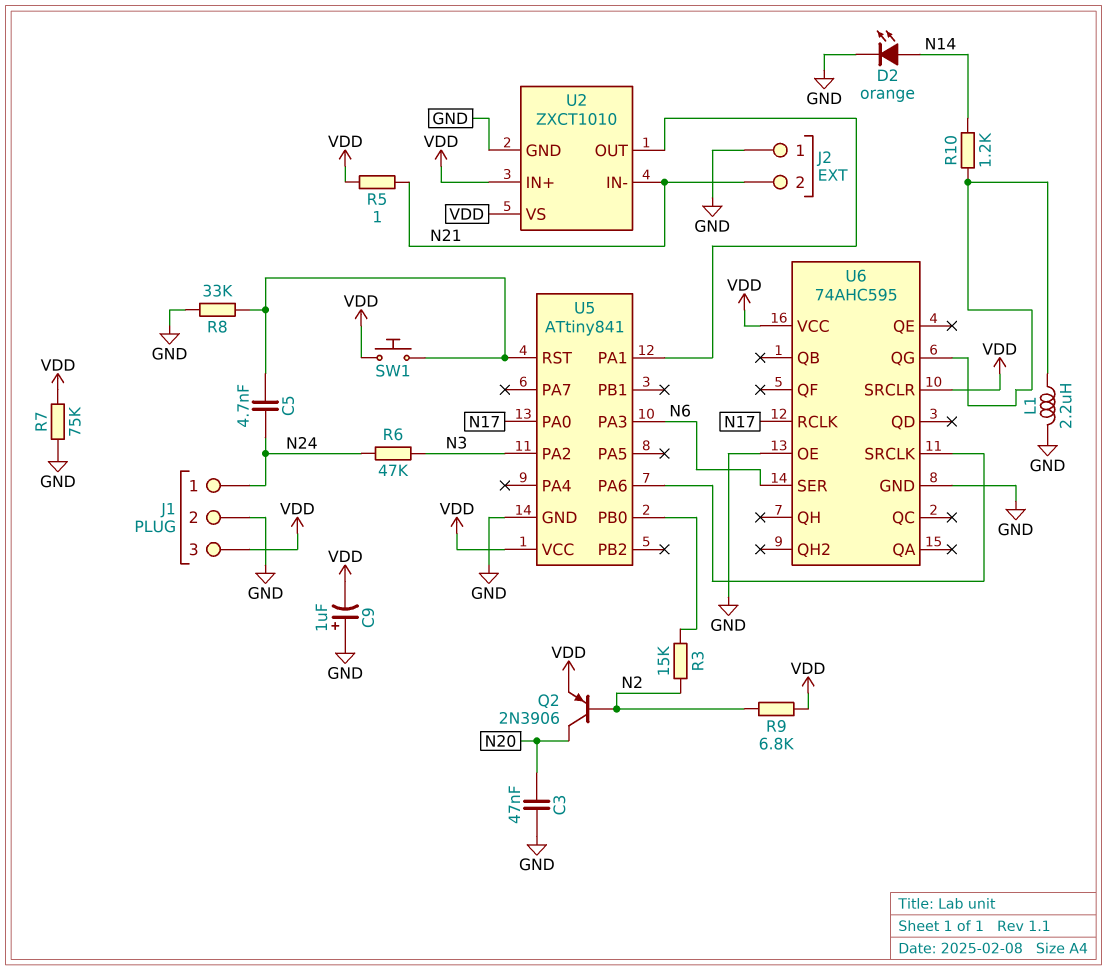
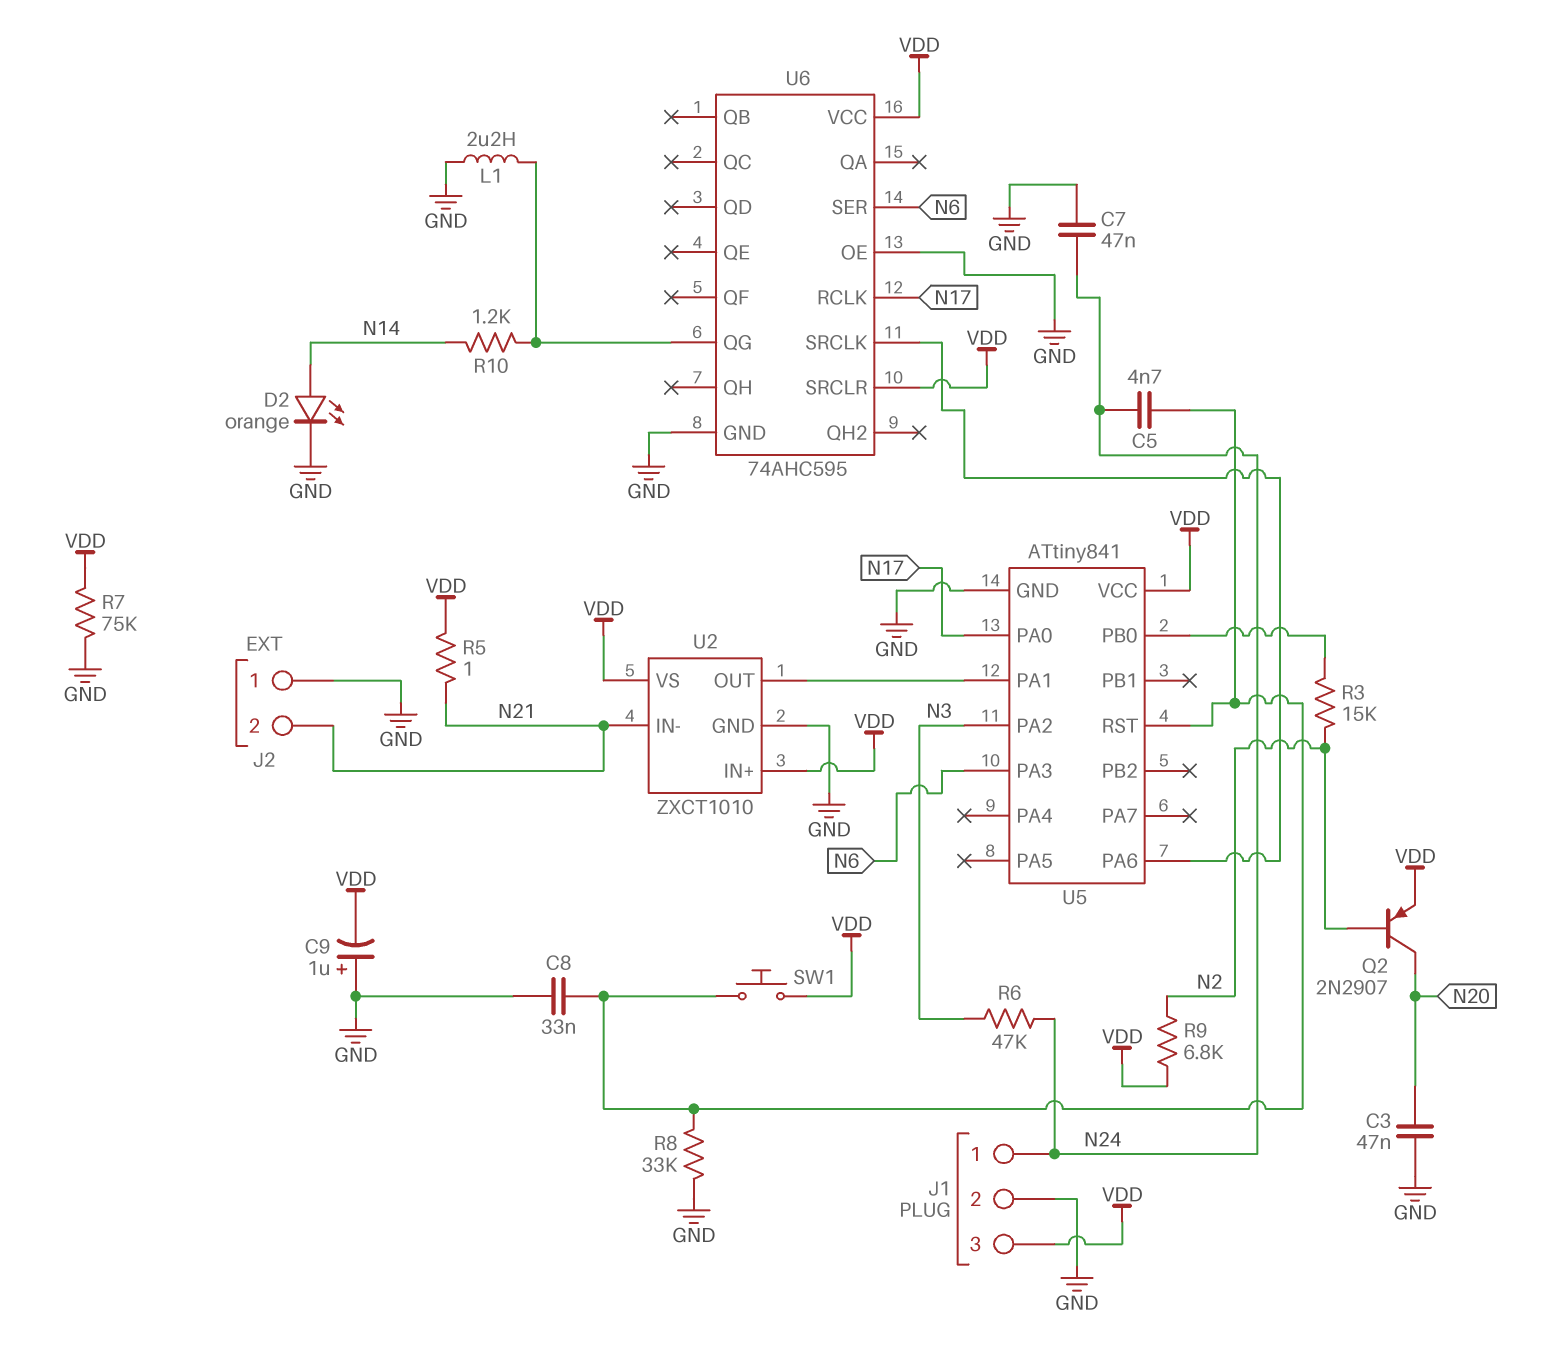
C7: none -> 47nF (GND, N24)
C8: none -> 33nF (GND, U5/RST)
Q2: PNP 2N3906 (B N2, C N20, E VDD) -> PNP 2N2907 (B N2, C N20, E VDD)

